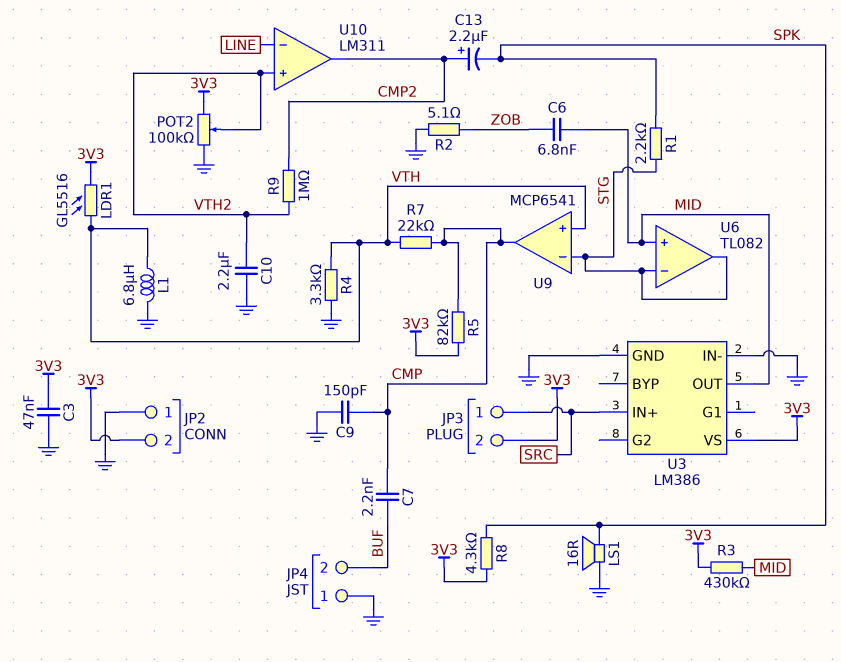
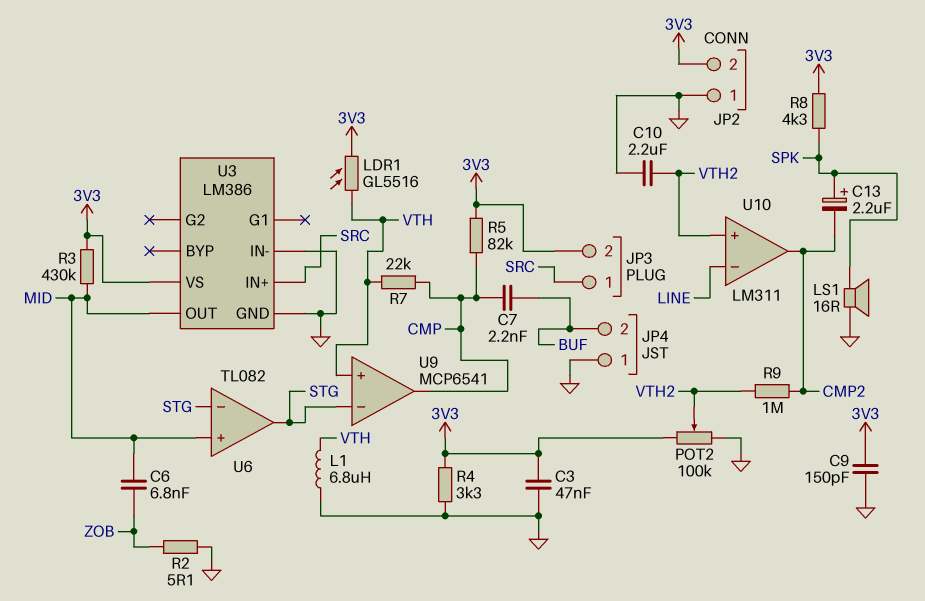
C9: 150pF (CMP, GND) -> 150pF (3V3, GND)
C13: 2.2uF (plus CMP2, minus SPK) -> 2.2uF (plus SPK, minus CMP2)
R1: 2.2k (SPK, STG) -> none
R4: 3.3k (GND, VTH) -> 3.3k (3V3, GND)

